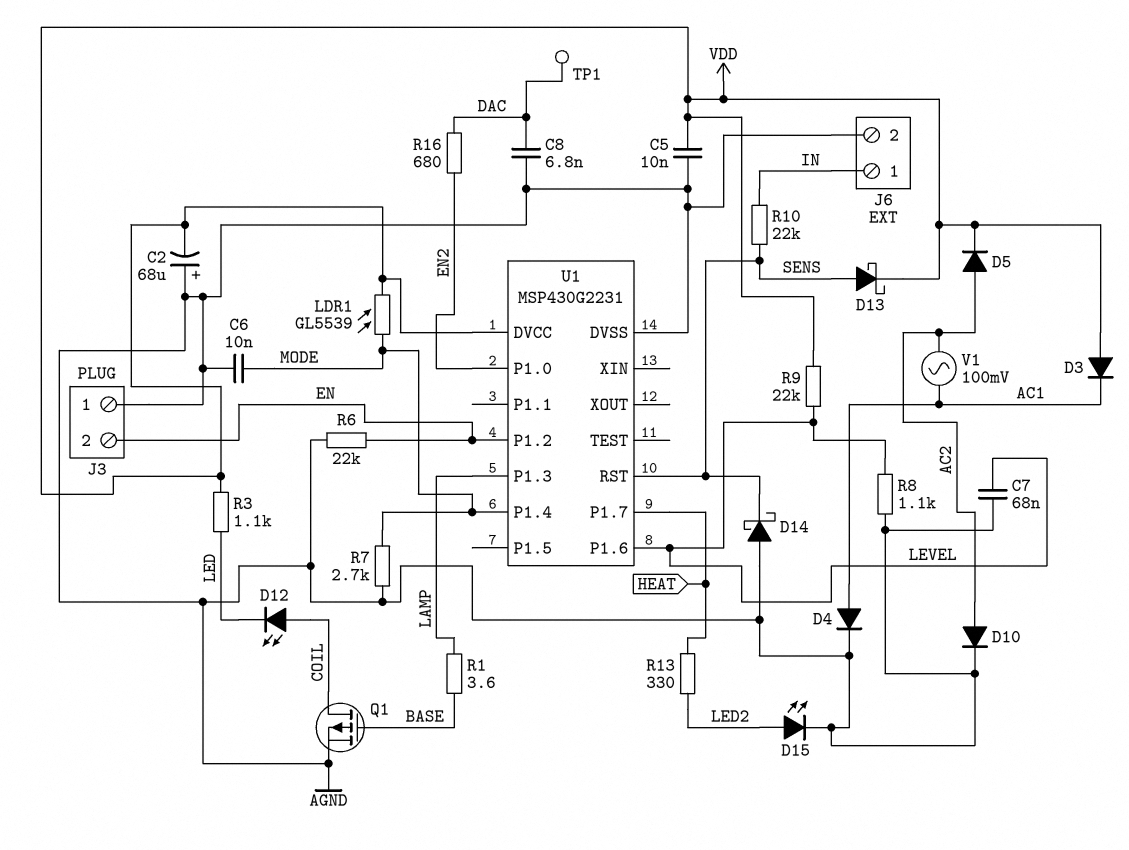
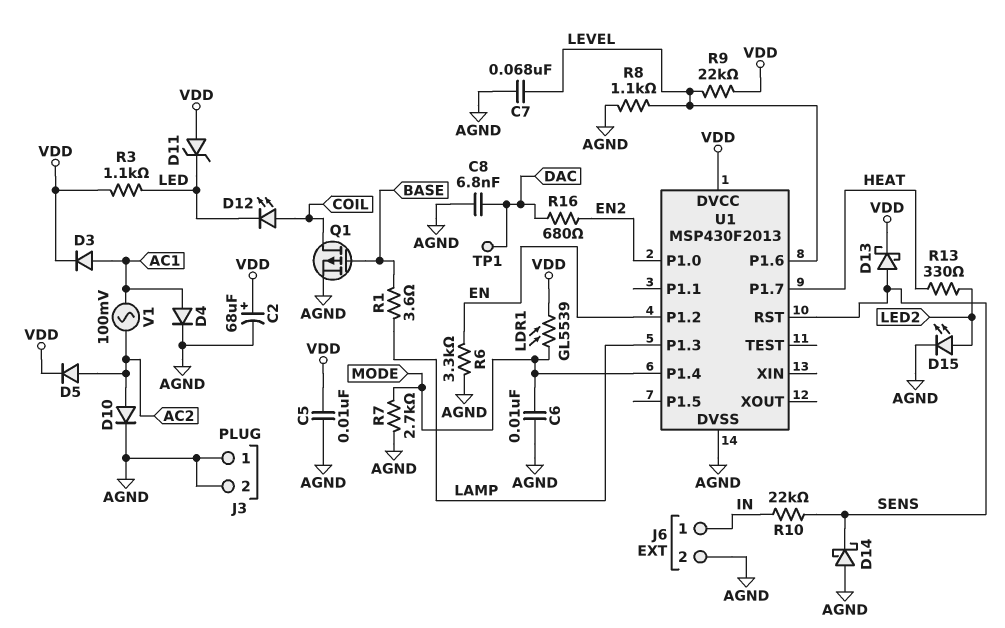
C2: 68uF (plus AGND, minus VDD) -> 68uF (plus VDD, minus AGND)
D3: diode (A VDD, K AC1) -> diode (A AC1, K VDD)
D11: none -> zener (A VDD, K LED)
J3 pin 2: EN -> AGND
R6: 22k (AGND, EN) -> 3.3k (AGND, EN)
U1: MSP430G2231 -> MSP430F2013

